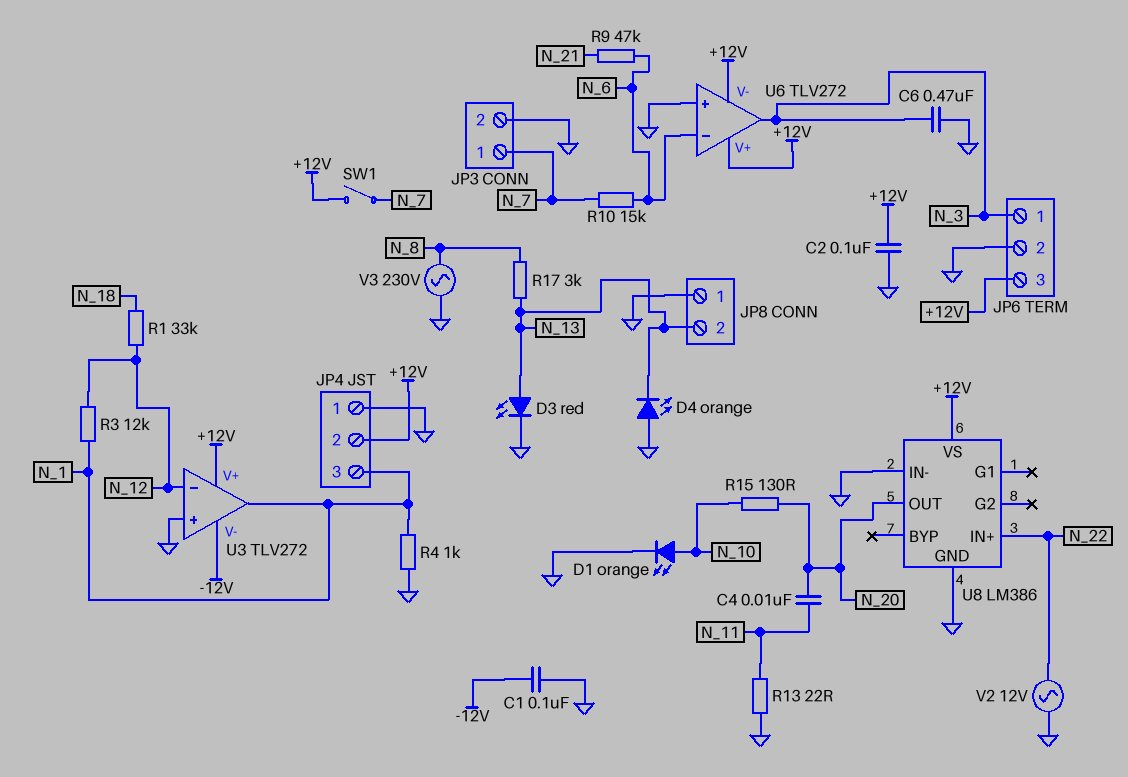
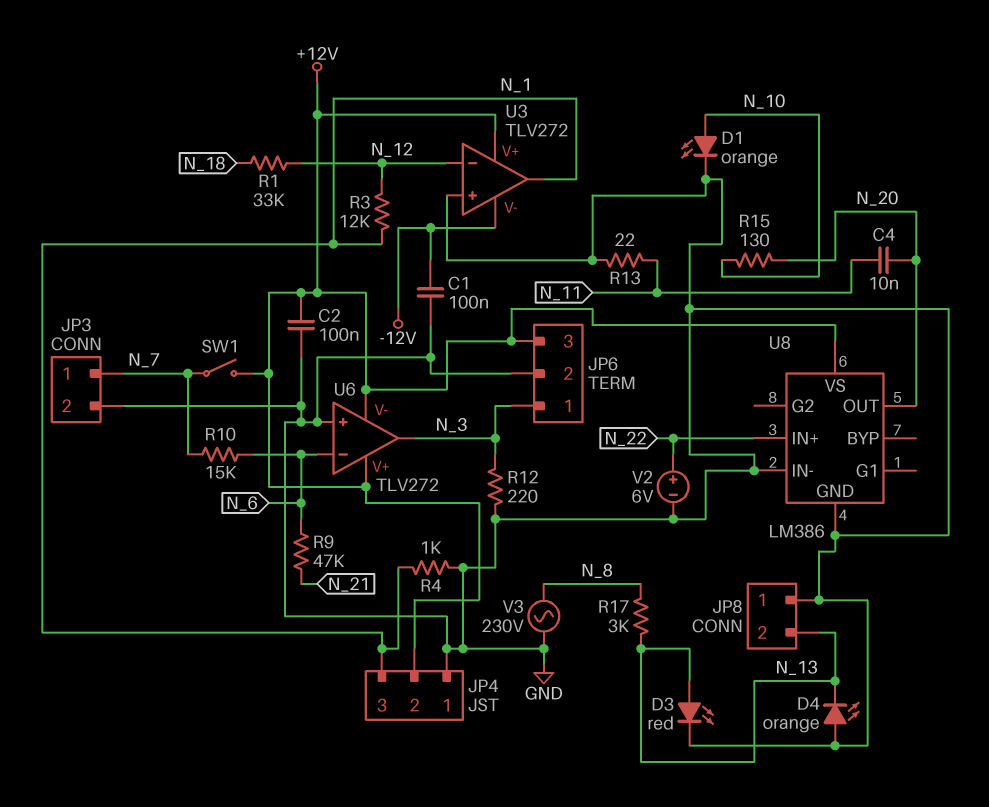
C6: 470nF (GND, N_3) -> none
R12: none -> 220 (GND, N_3)
V2: AC 12V (GND, N_22) -> 6V (plus N_22, minus GND)

